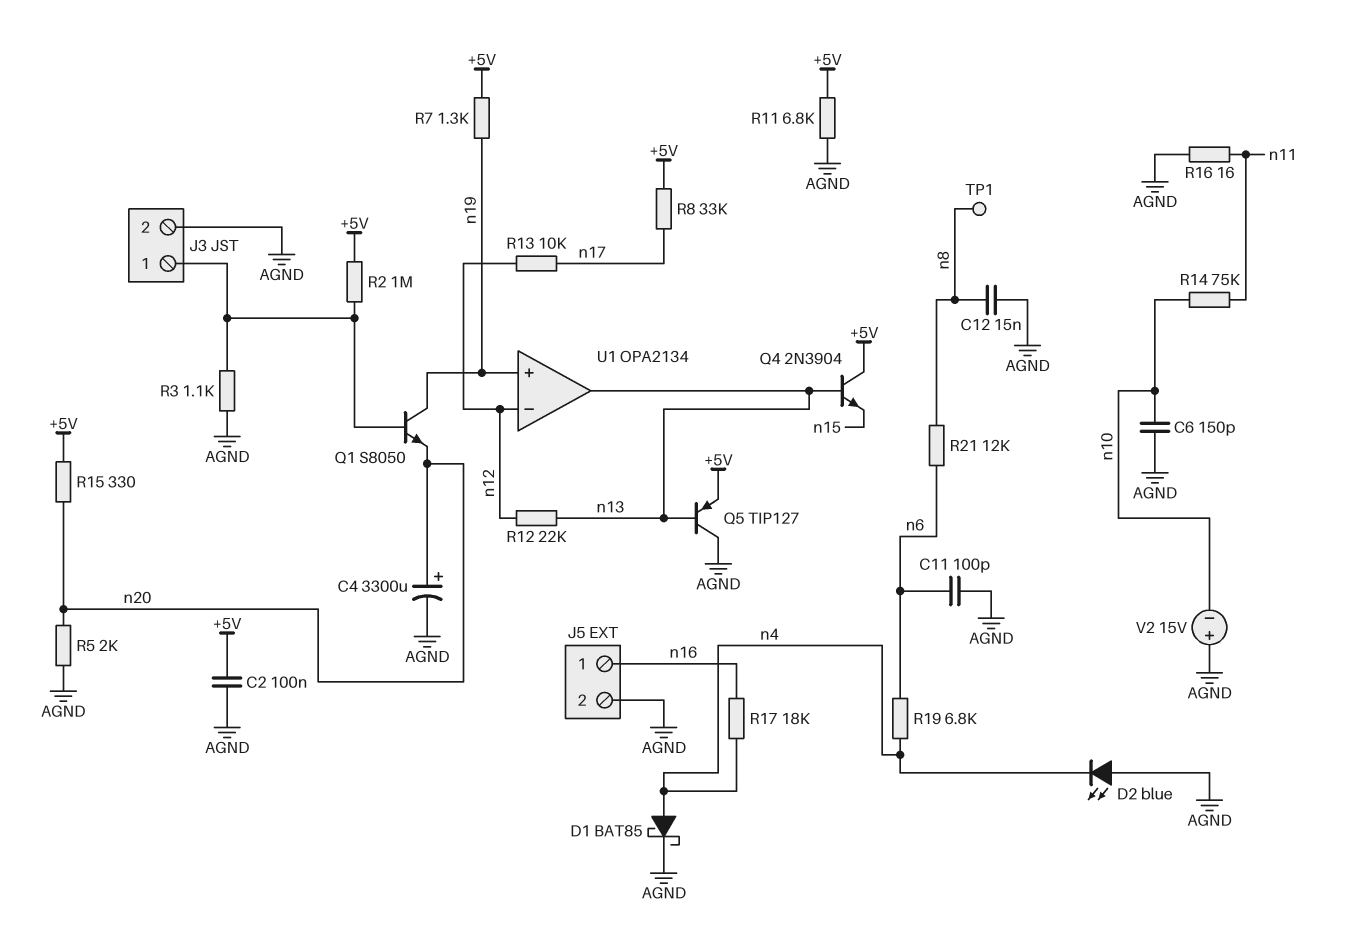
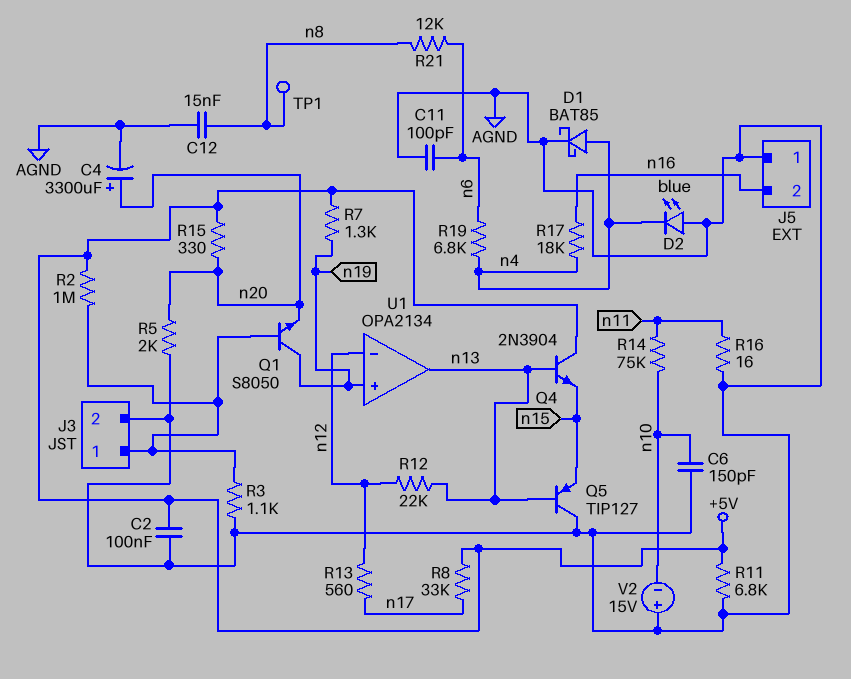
J5 pin 1: n16 -> AGND
J5 pin 2: AGND -> n16
Q5: PNP TIP127 (B n13, C AGND, E +5V) -> PNP TIP127 (B n13, C AGND, E n15)
R13: 10k (n12, n17) -> 560 (n12, n17)

